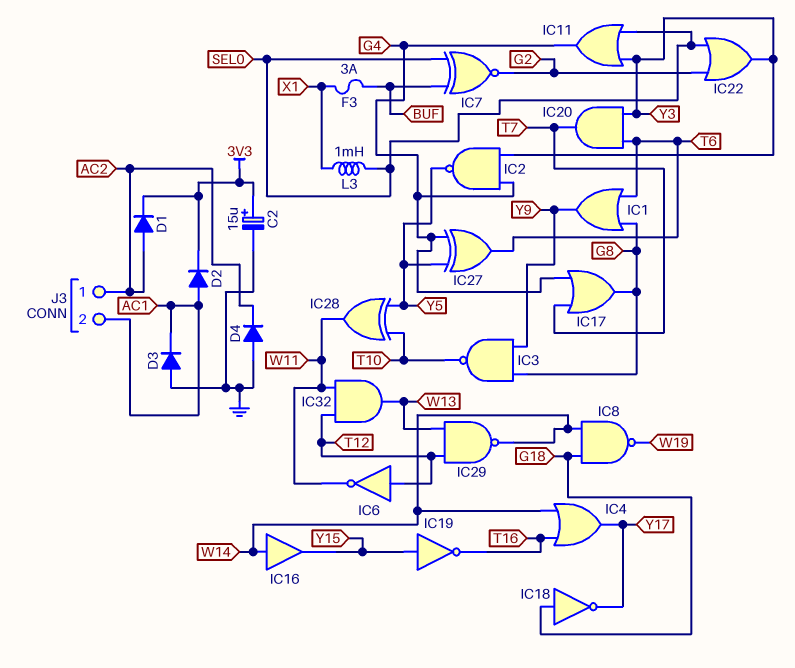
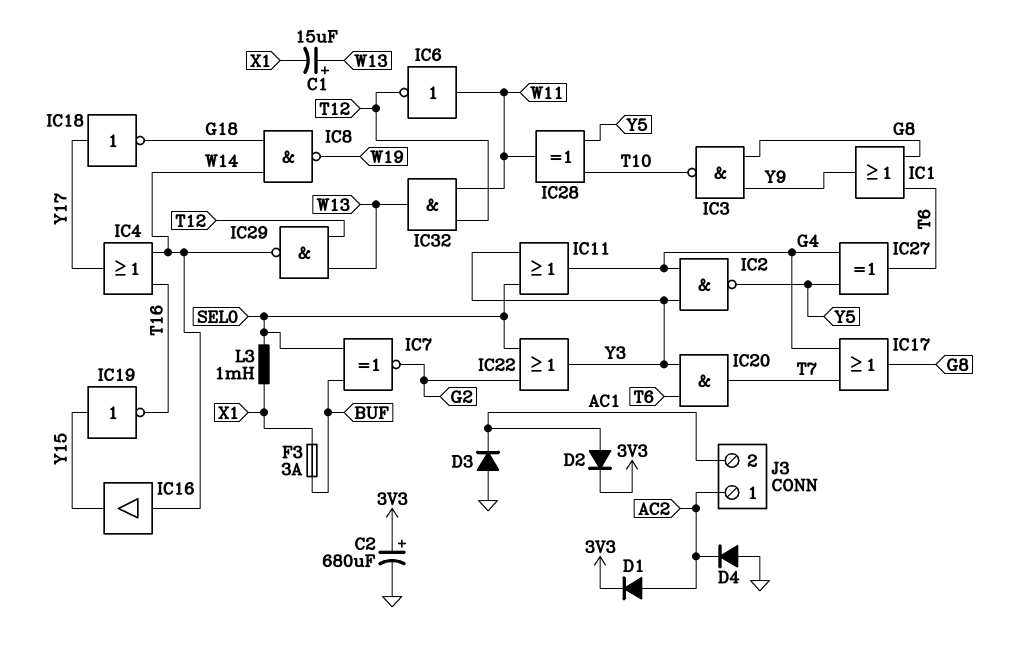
C1: none -> 15uF (plus W13, minus X1)
C2: 15uF (plus 3V3, minus GND) -> 680uF (plus 3V3, minus GND)
IC6: NOT (in T12, out W11) -> NOT (in W11, out T12)
IC18: NOT (in G18, out Y17) -> NOT (in Y17, out G18)

